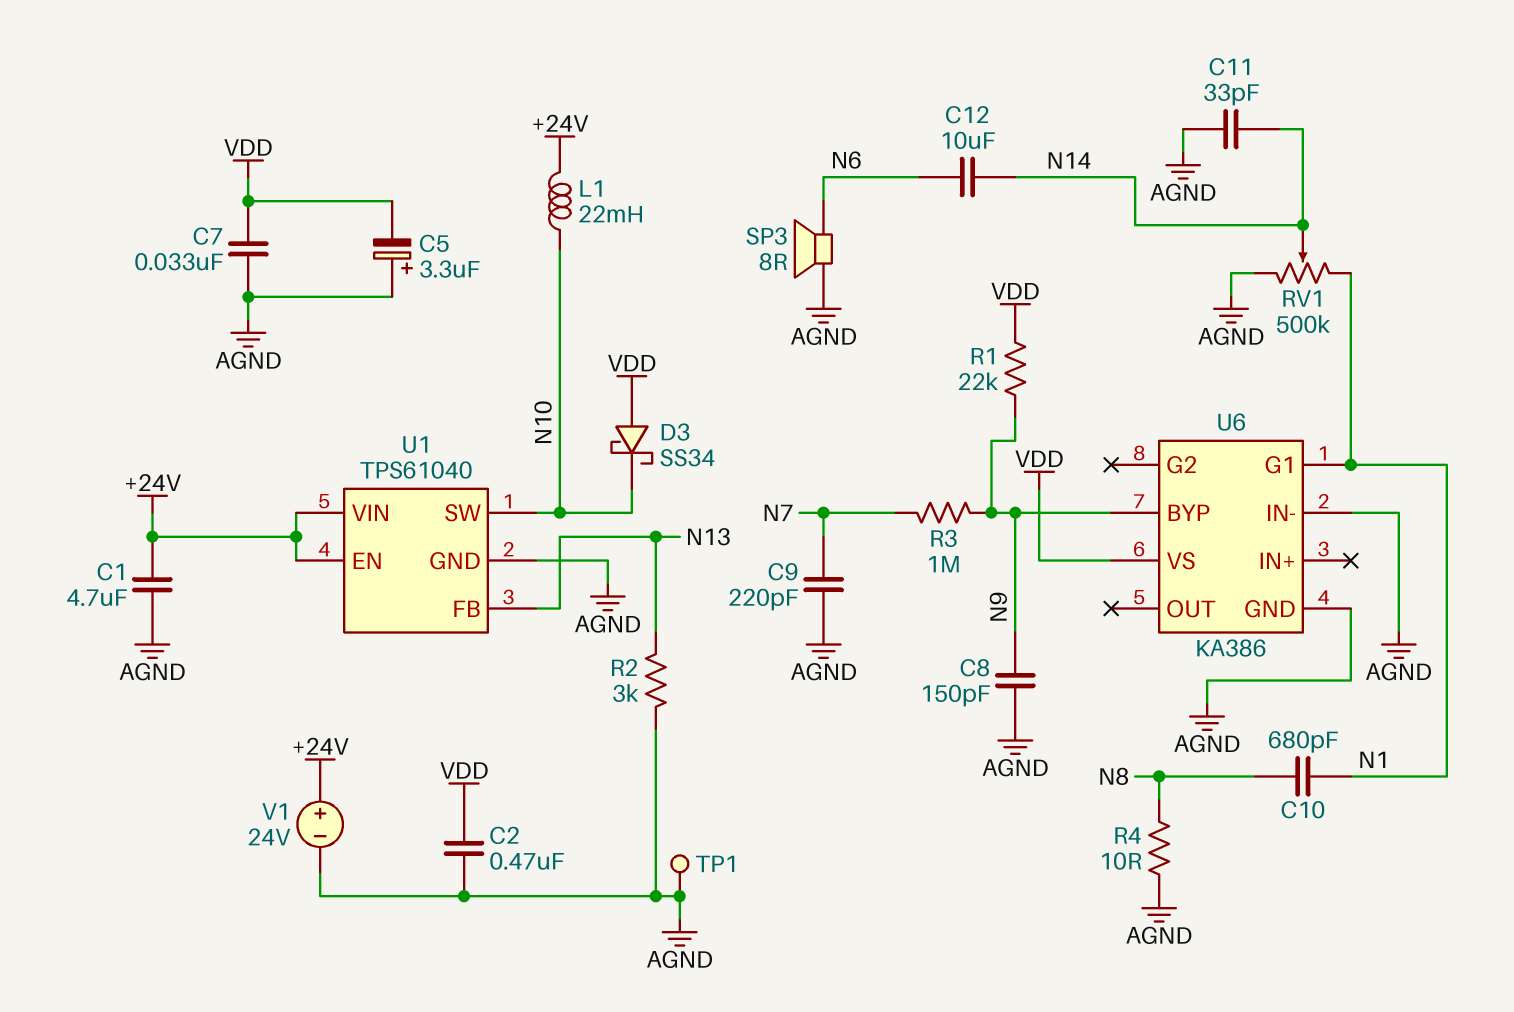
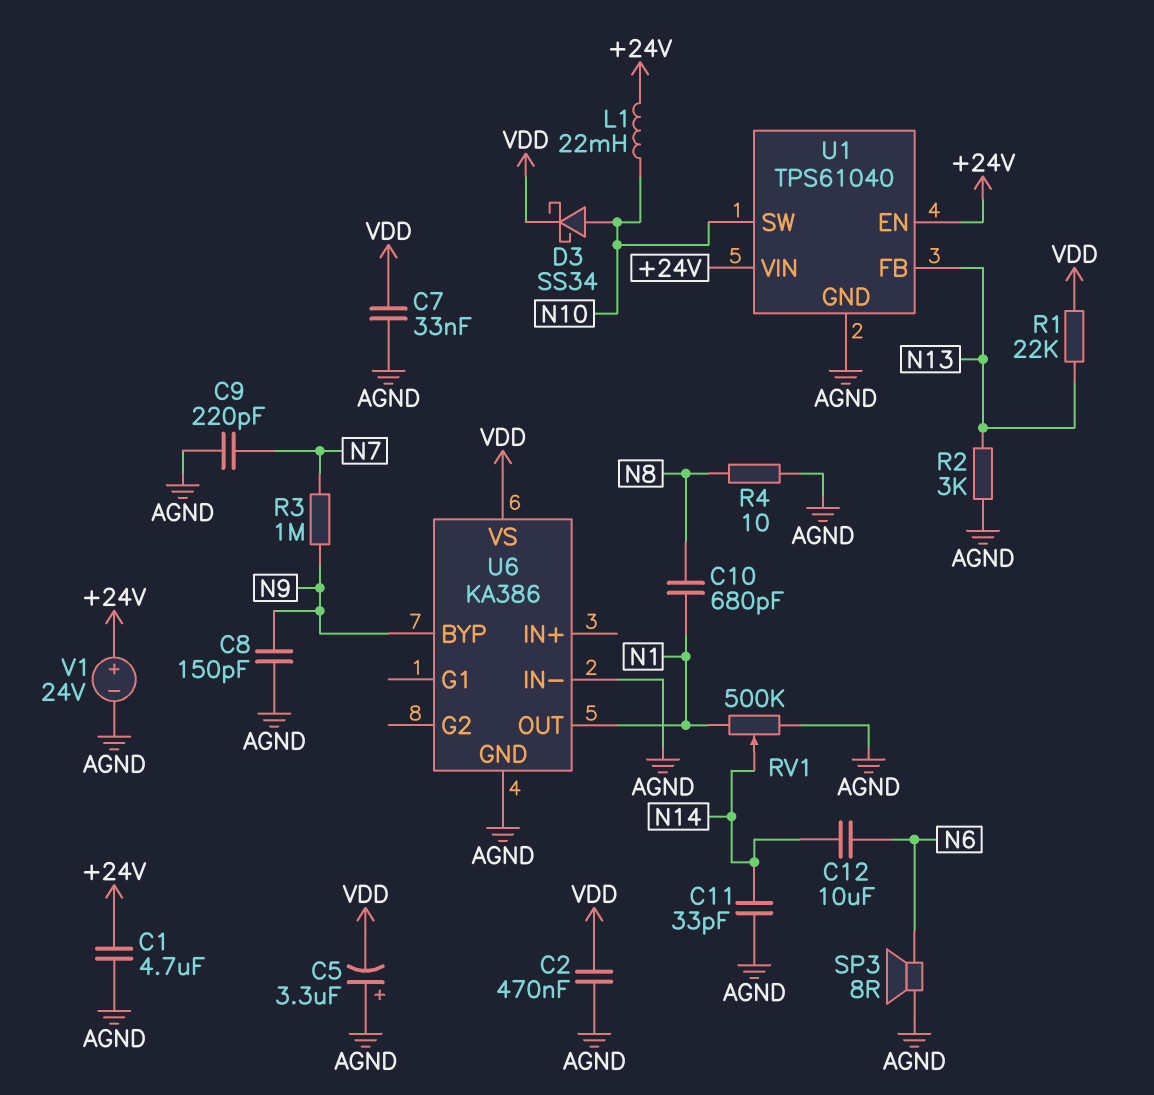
D3: schottky SS34 (A VDD, K N10) -> schottky SS34 (A N10, K VDD)
R1: 22k (N9, VDD) -> 22k (N13, VDD)
TP1: test point (AGND) -> none
U6 pin G1: N1 -> none
U6 pin OUT: none -> N1

